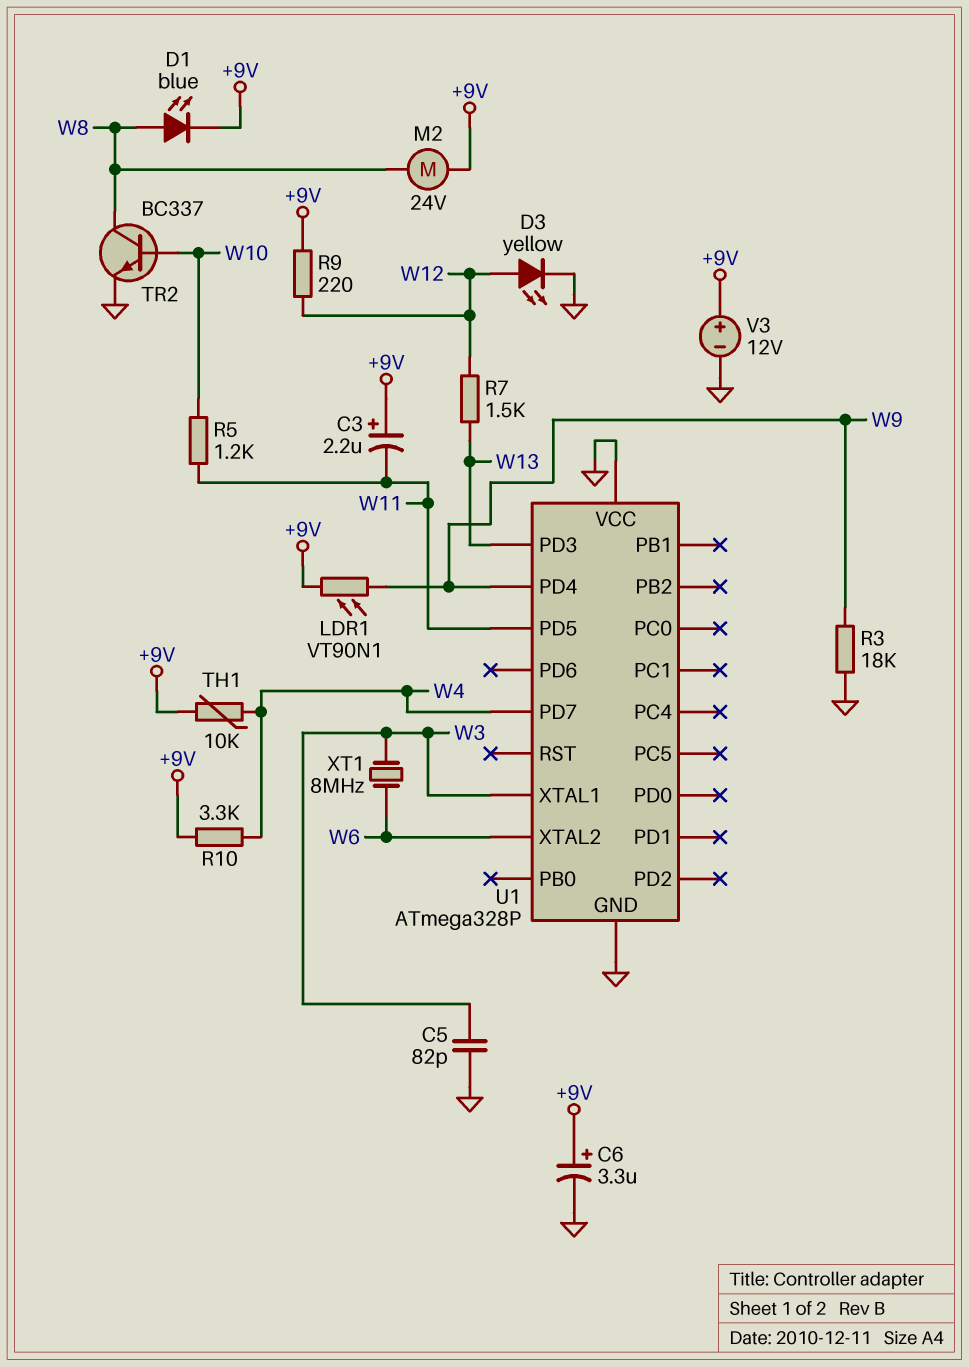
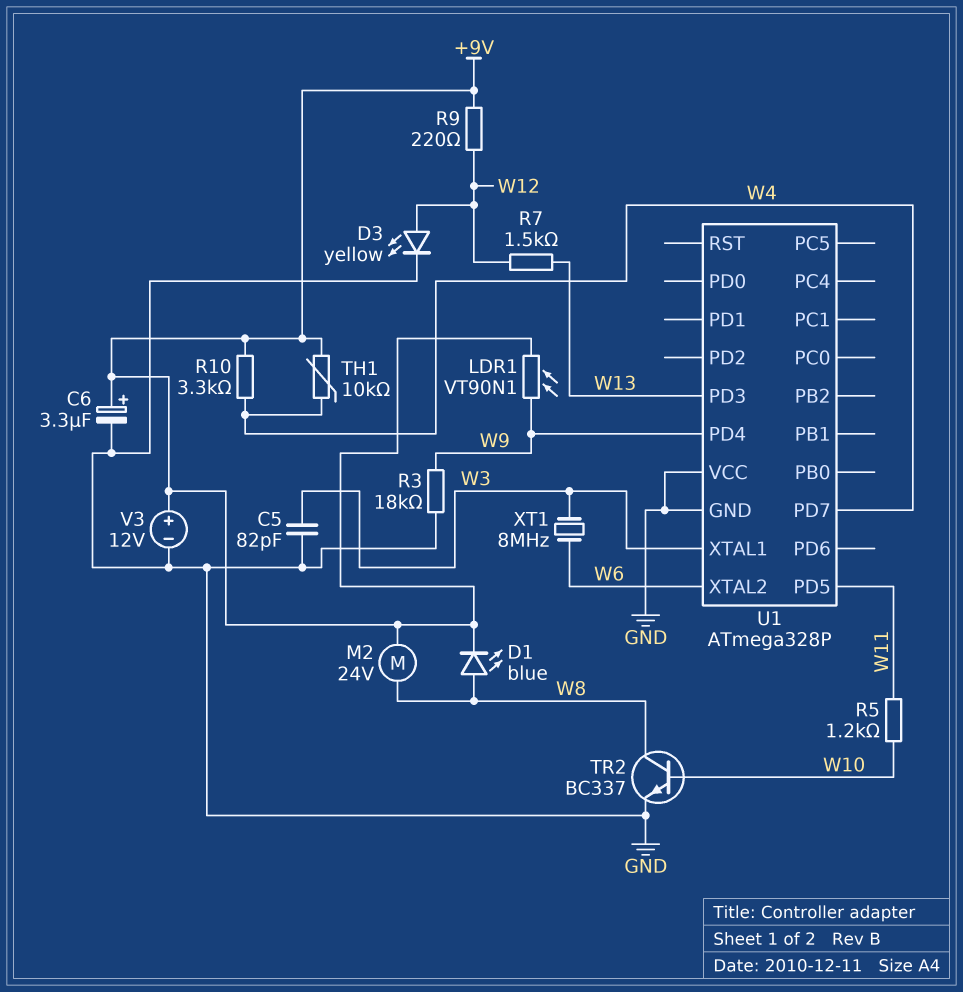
C3: 2.2uF (plus +9V, minus W11) -> none

